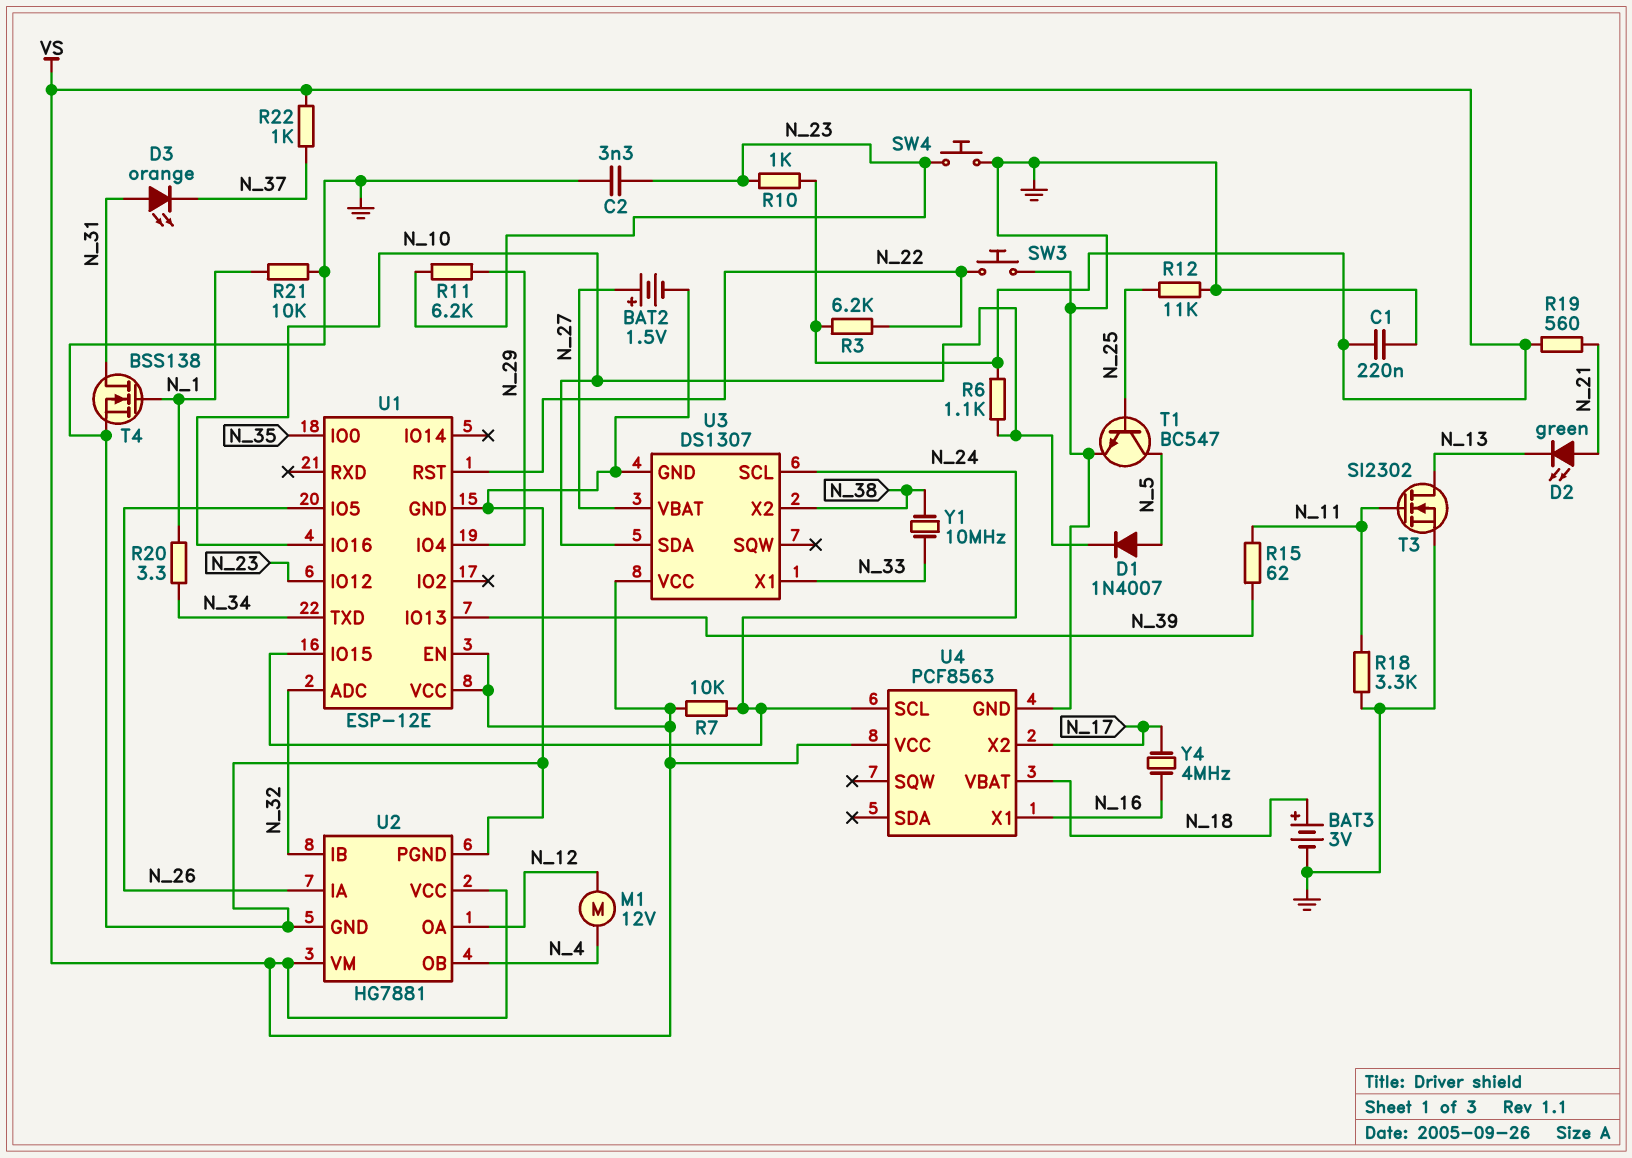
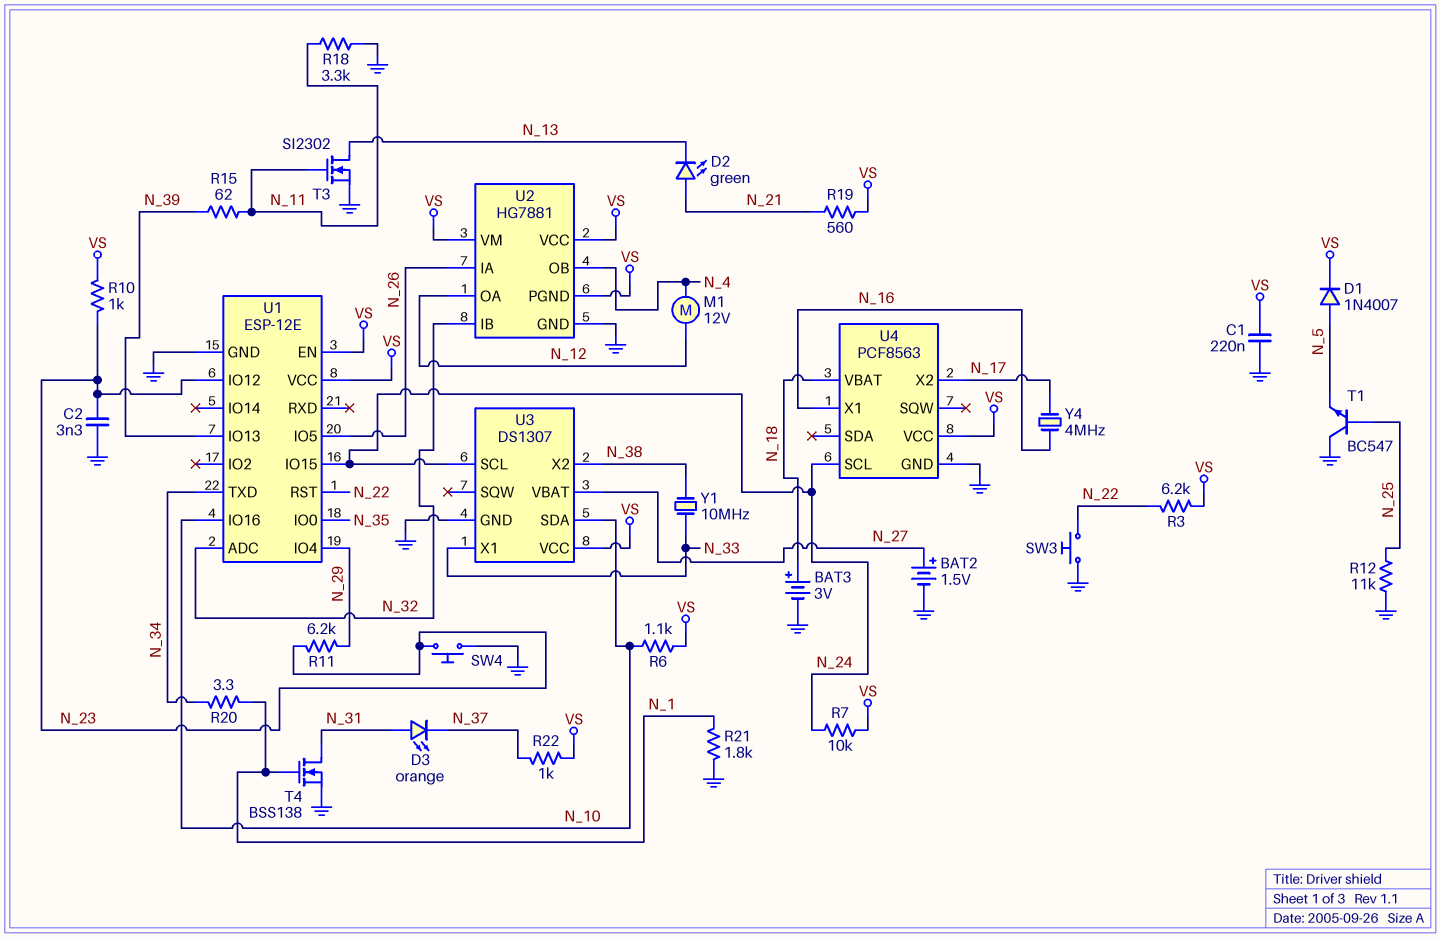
D1: diode 1N4007 (A N_5, K N_10) -> diode 1N4007 (A N_5, K VS)
R21: 10k (GND, N_1) -> 1.8k (GND, N_1)
T1: NPN BC547 (B N_25, C N_5, E GND) -> NPN BC547 (B N_25, C GND, E N_5)
U2 pin PGND: GND -> VS

